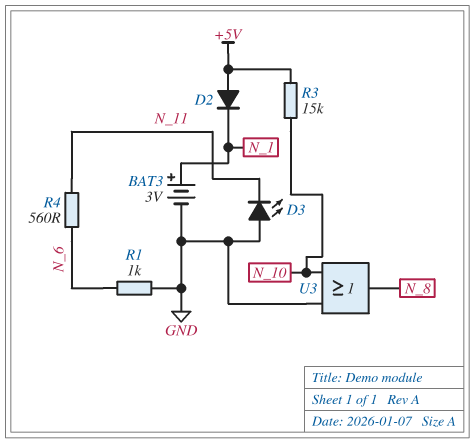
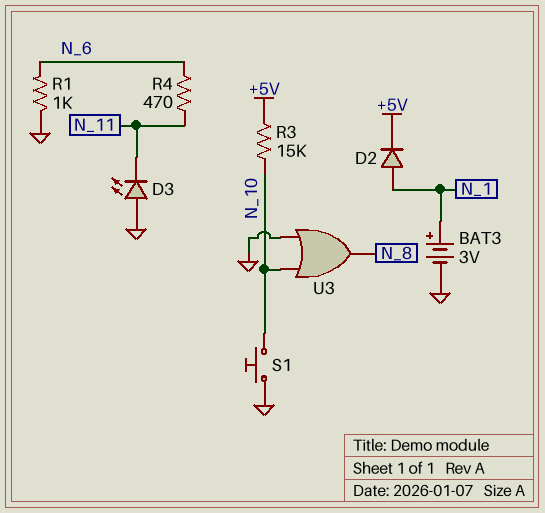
D2: diode (A +5V, K N_1) -> diode (A N_1, K +5V)
R4: 560 (N_6, N_11) -> 470 (N_6, N_11)
S1: none -> button (GND, N_10)

